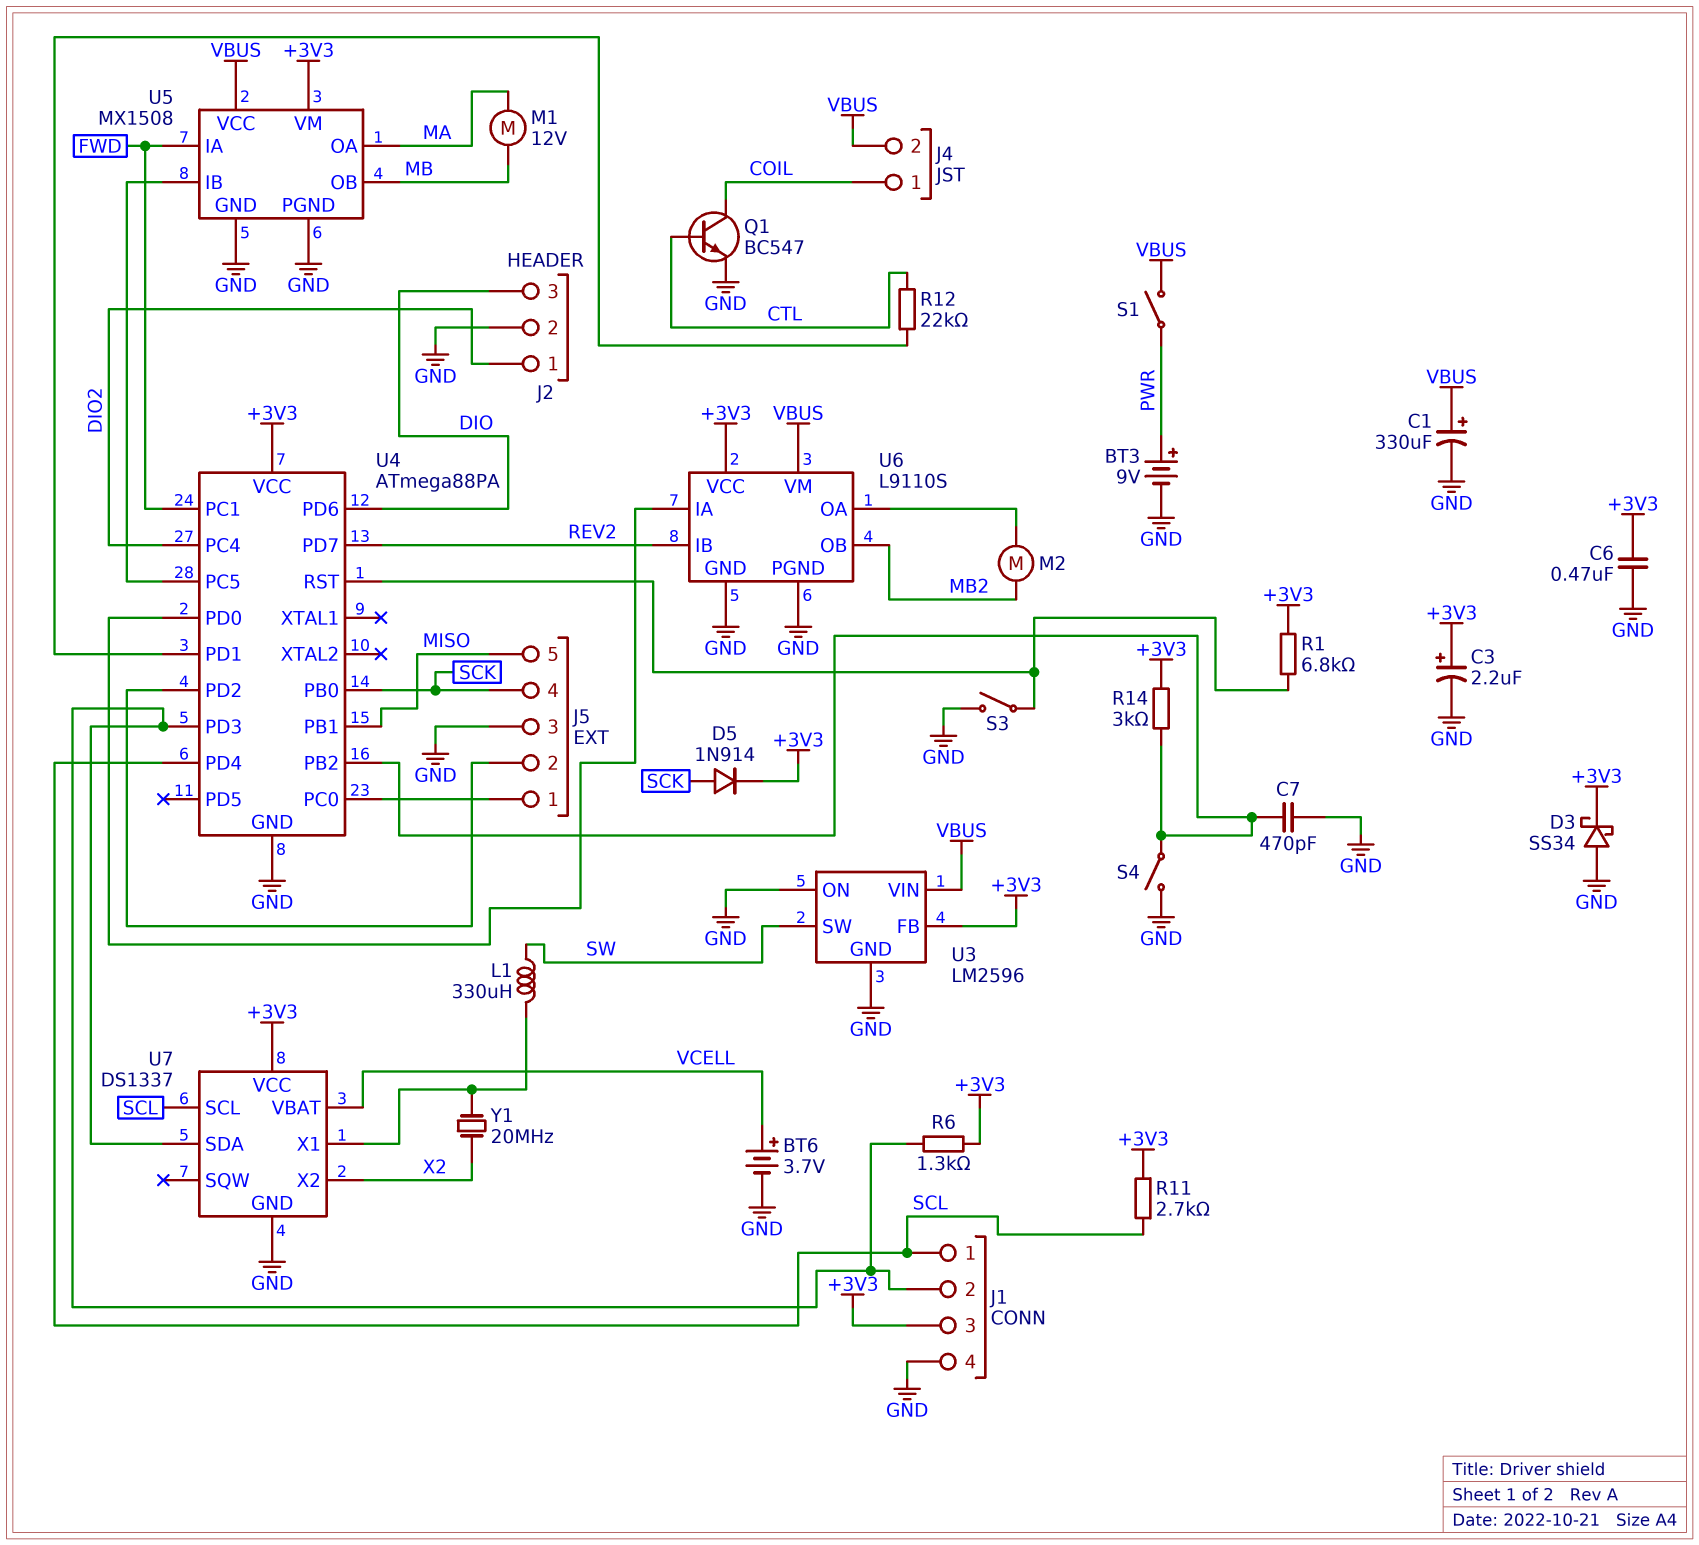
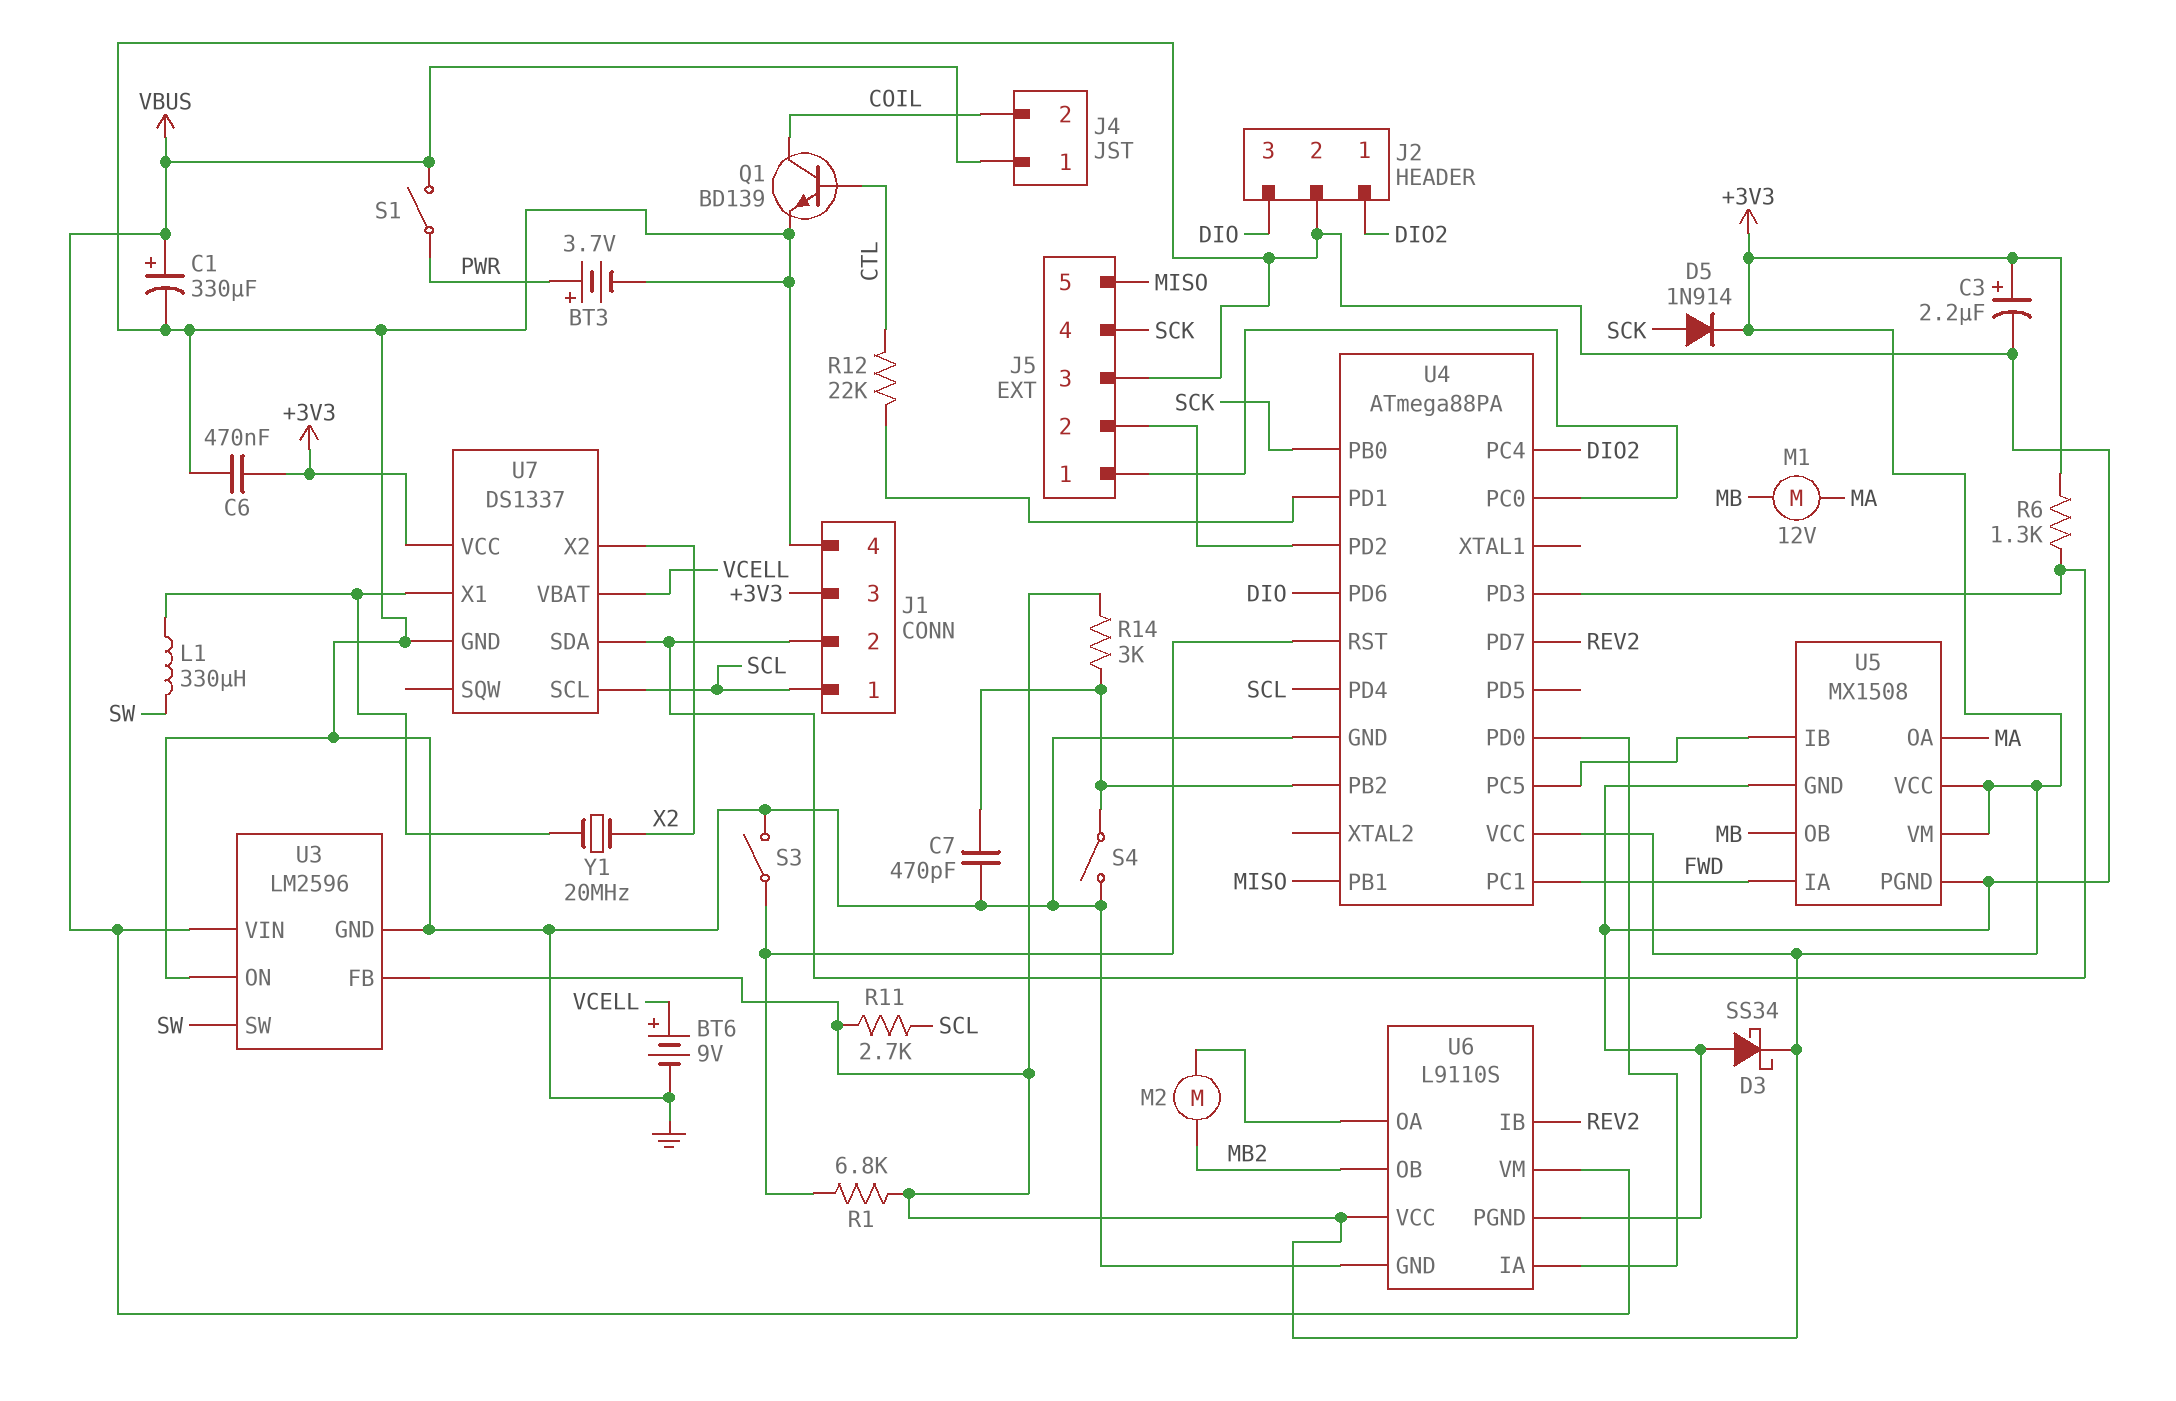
BT3: 9V (plus PWR, minus GND) -> 3.7V (plus PWR, minus GND)
BT6: 3.7V (plus VCELL, minus GND) -> 9V (plus VCELL, minus GND)
J4 pin 1: COIL -> VBUS
J4 pin 2: VBUS -> COIL
Q1: NPN BC547 (B CTL, C COIL, E GND) -> NPN BD139 (B CTL, C COIL, E GND)
U5 pin VCC: VBUS -> +3V3

